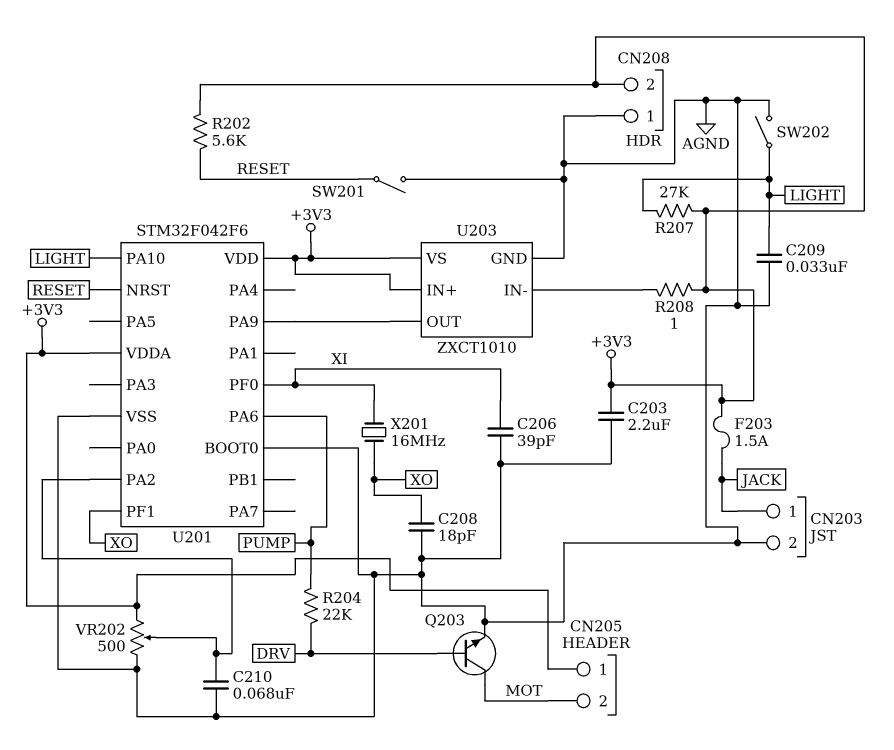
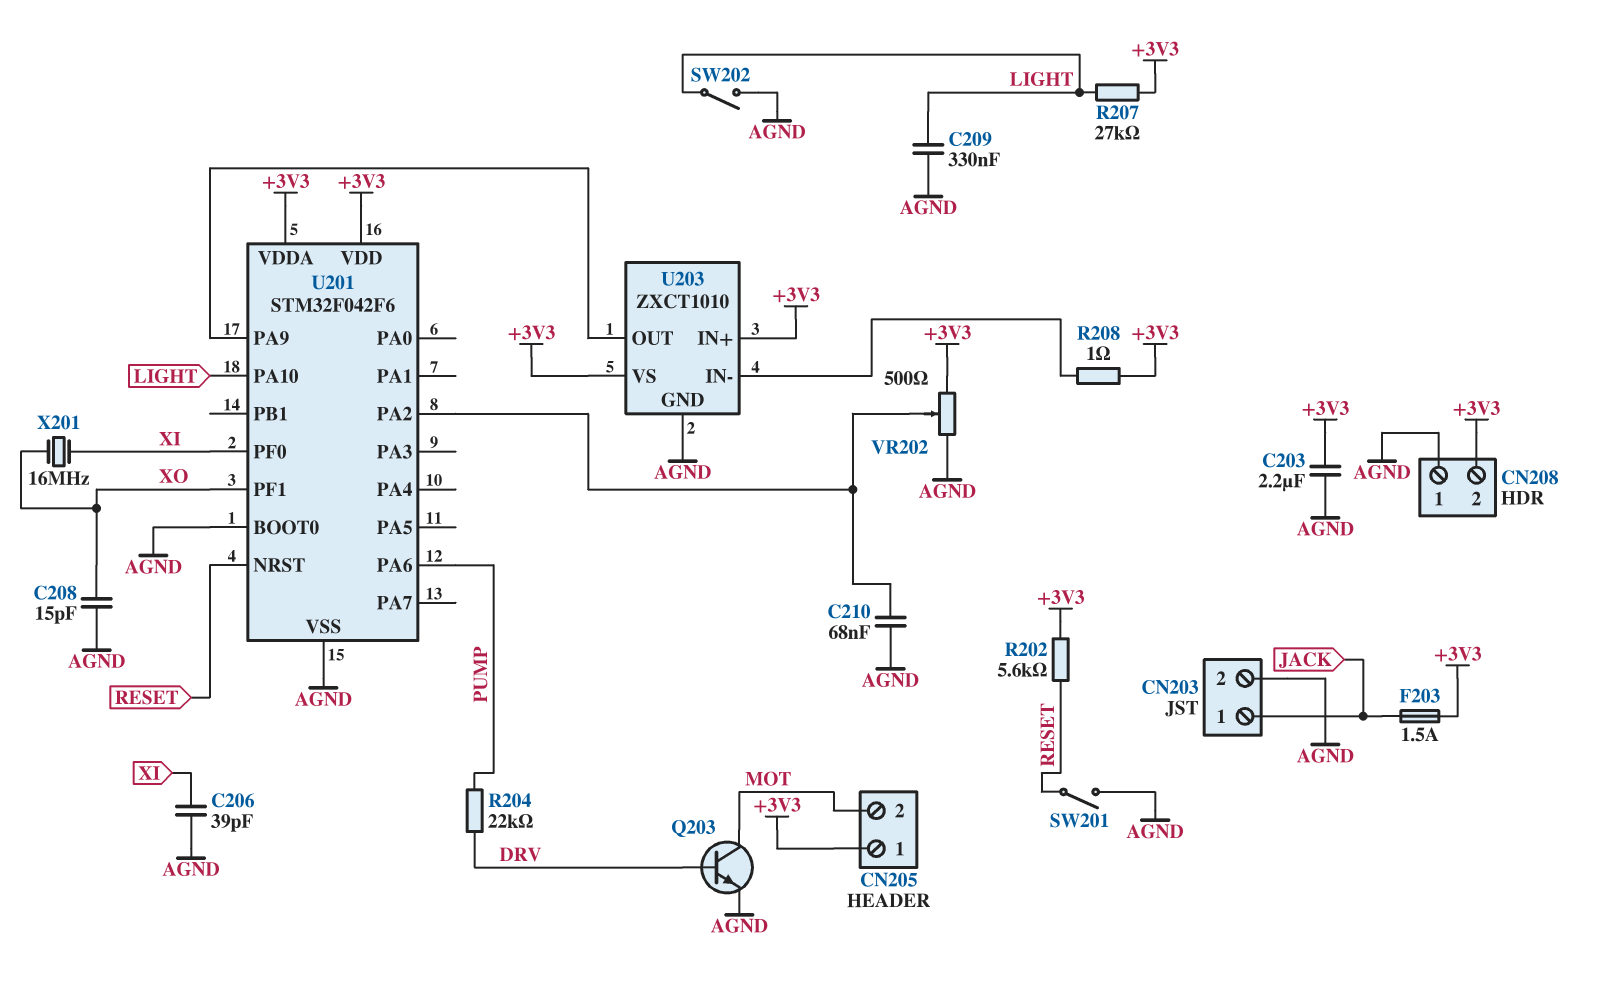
C208: 18pF (AGND, XO) -> 15pF (AGND, XO)
C209: 33nF (AGND, LIGHT) -> 330nF (AGND, LIGHT)

